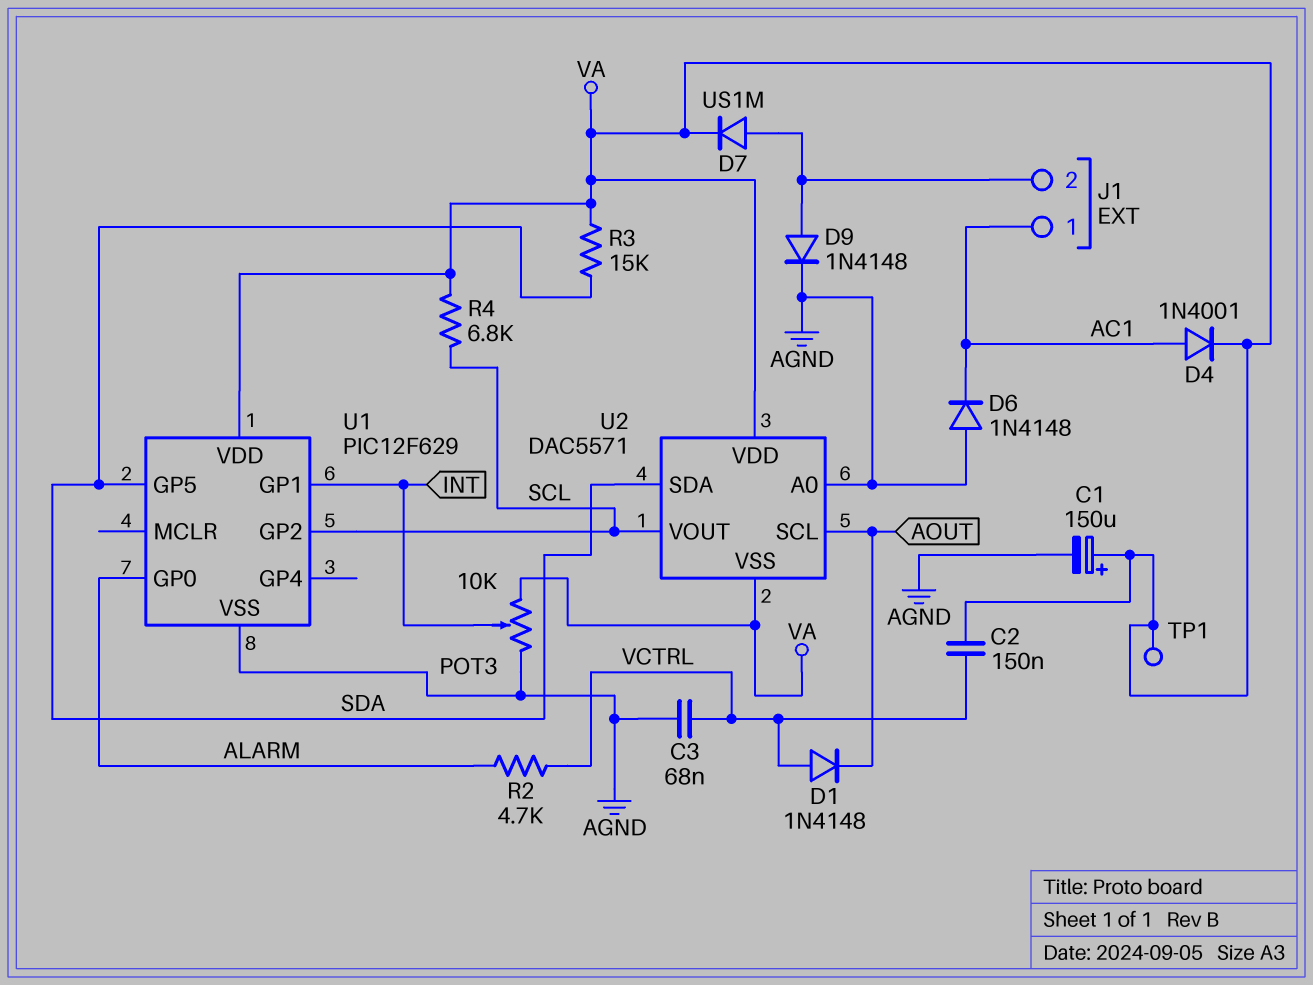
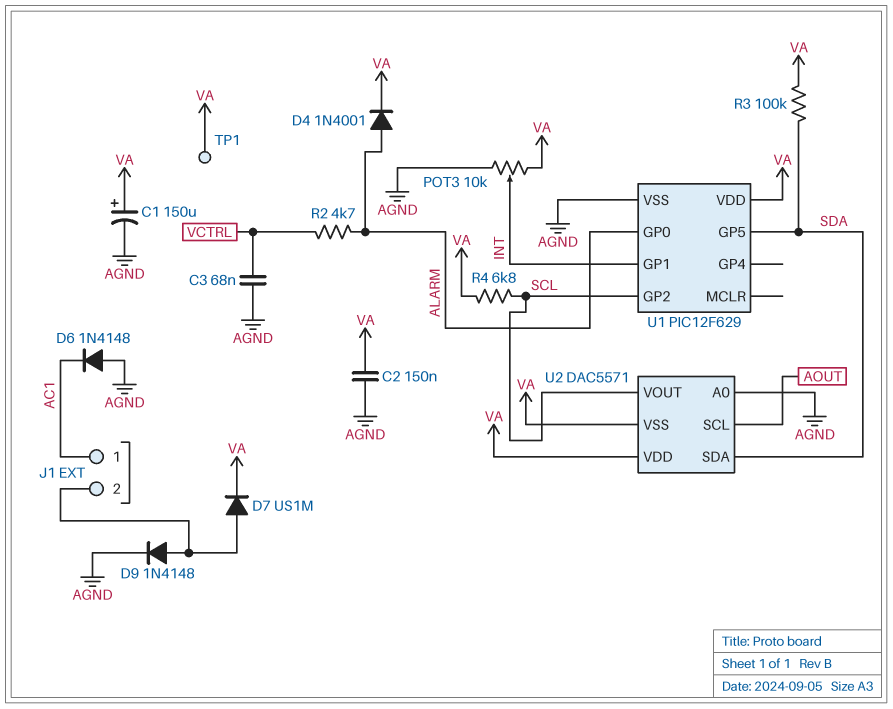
C2: 150nF (VA, VCTRL) -> 150nF (AGND, VA)
D1: diode 1N4148 (A VCTRL, K AOUT) -> none
D4: diode 1N4001 (A AC1, K VA) -> diode 1N4001 (A ALARM, K VA)
R3: 15k (SDA, VA) -> 100k (SDA, VA)

